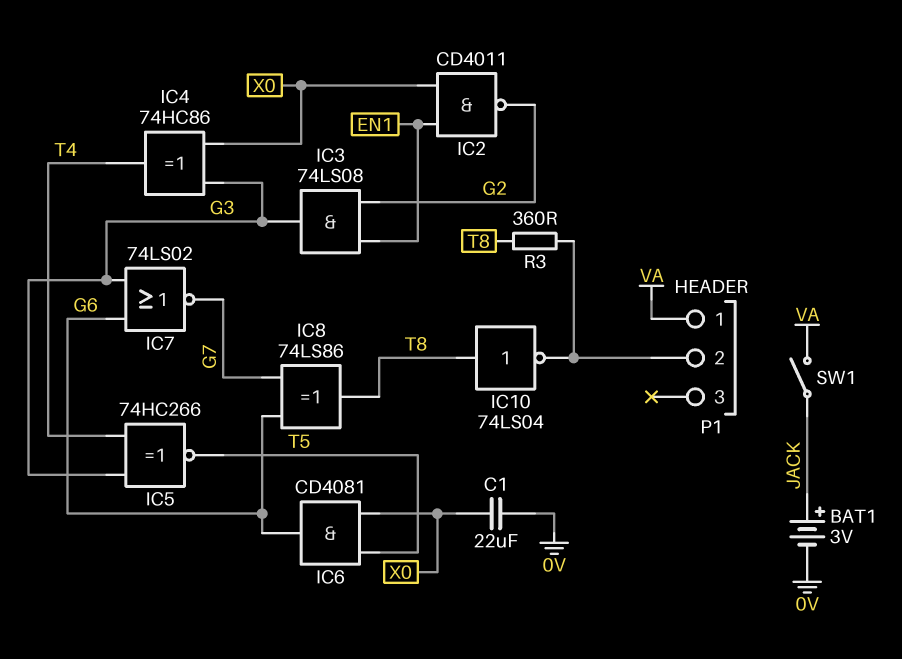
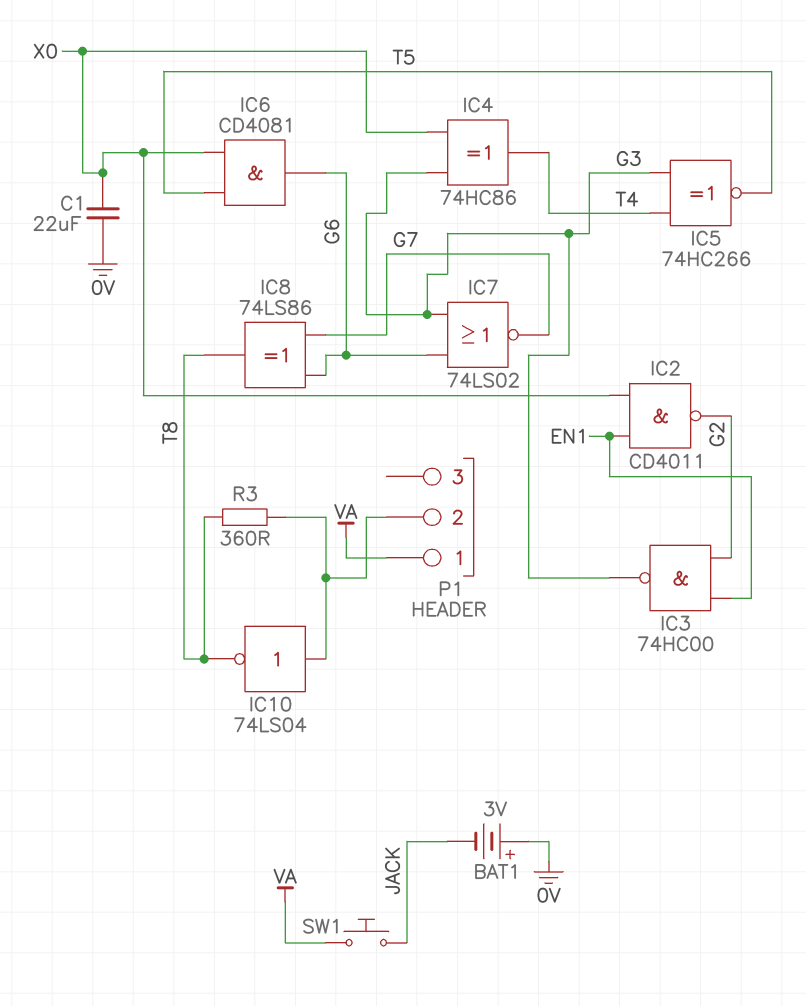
BAT1: 3V (plus JACK, minus 0V) -> 3V (plus 0V, minus JACK)
IC3: AND 74LS08 (in EN1, in G2, out G3) -> NAND 74HC00 (in EN1, in G2, out G3)
IC10: NOT 74LS04 (in T8, out P1/2) -> NOT 74LS04 (in P1/2, out T8)
SW1: switch (JACK, VA) -> button (JACK, VA)

